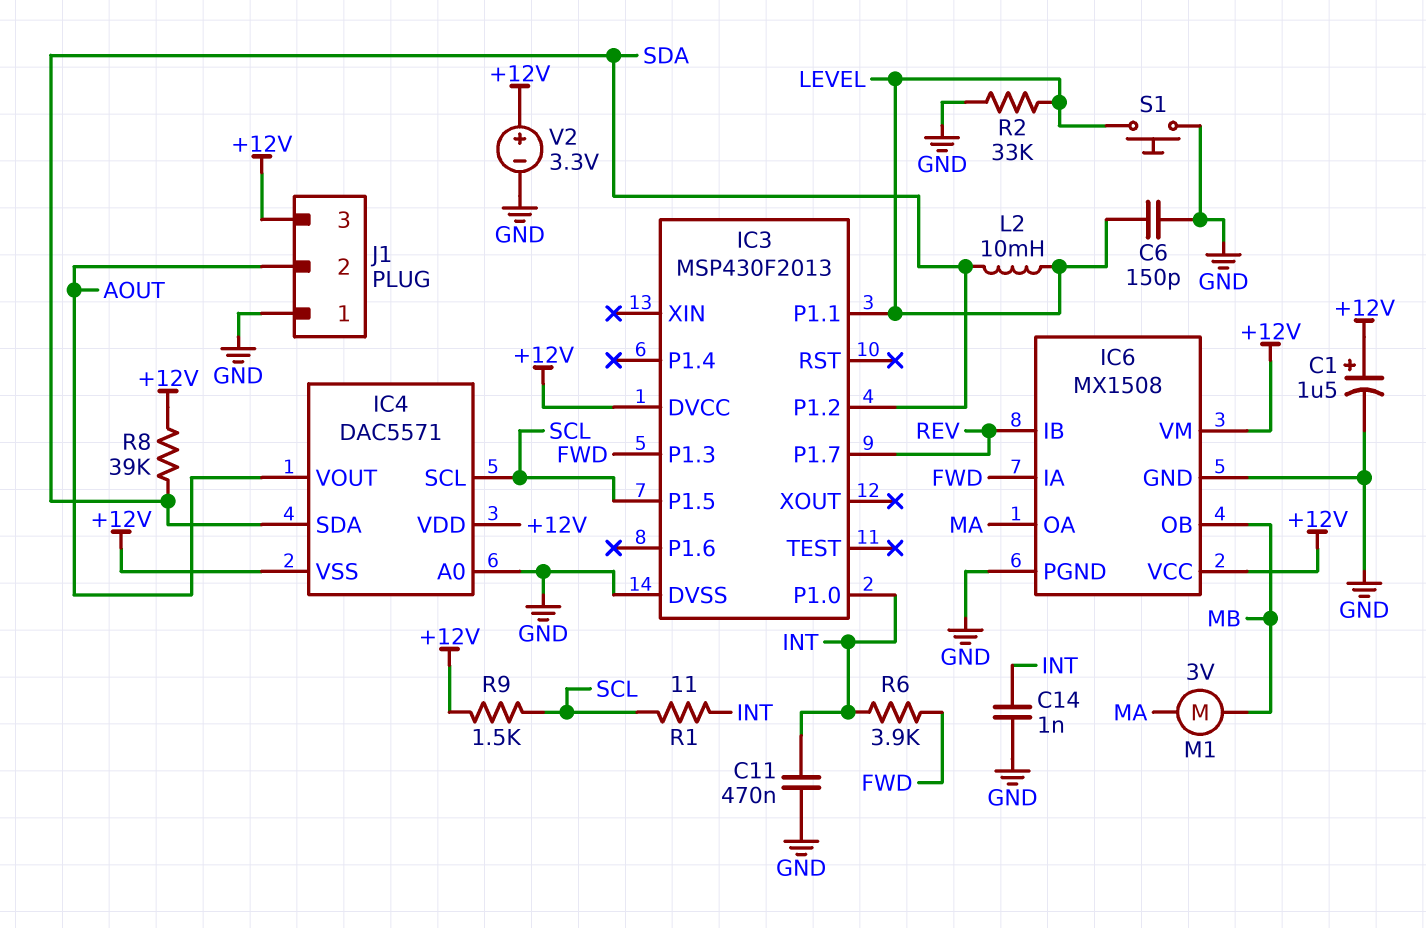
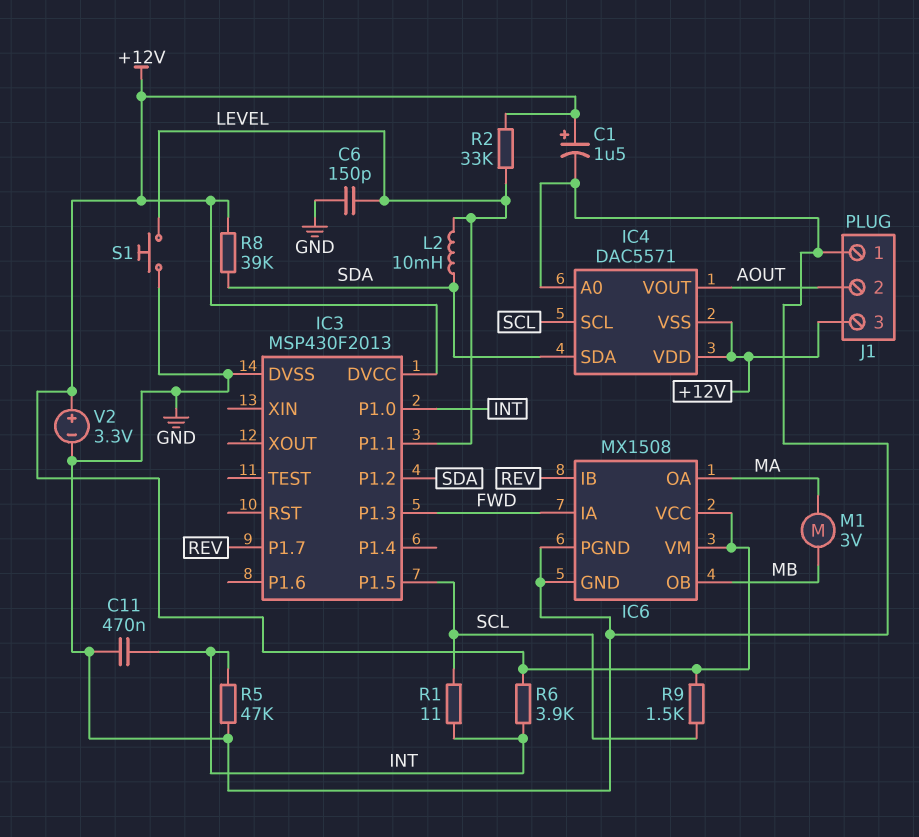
C14: 1nF (GND, INT) -> none
R2: 33k (GND, LEVEL) -> 33k (+12V, LEVEL)
R5: none -> 47k (GND, INT)
R6: 3.9k (FWD, INT) -> 3.9k (+12V, INT)

